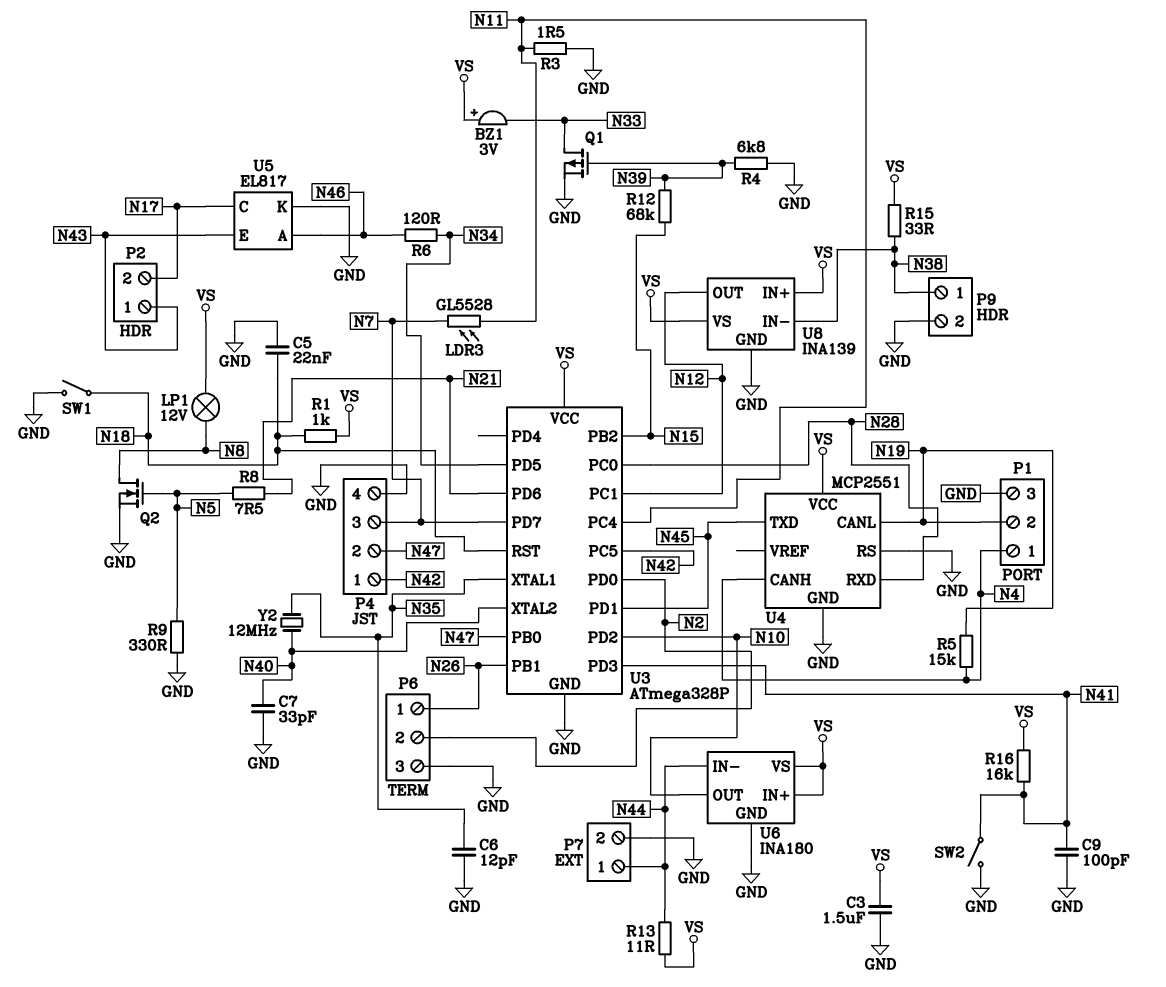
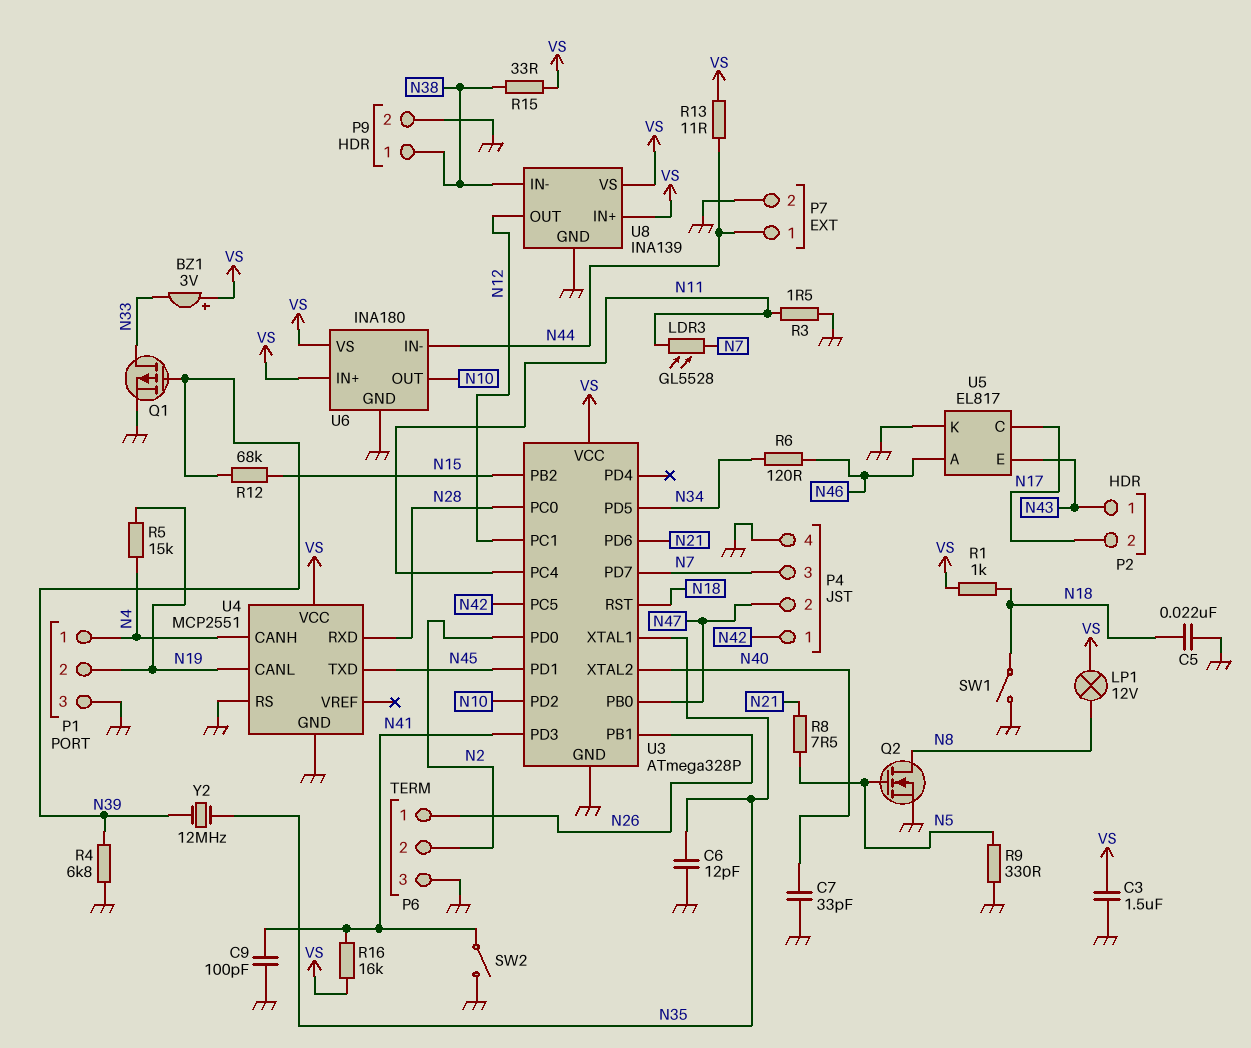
Y2: 12MHz (N35, N40) -> 12MHz (N35, N39)

